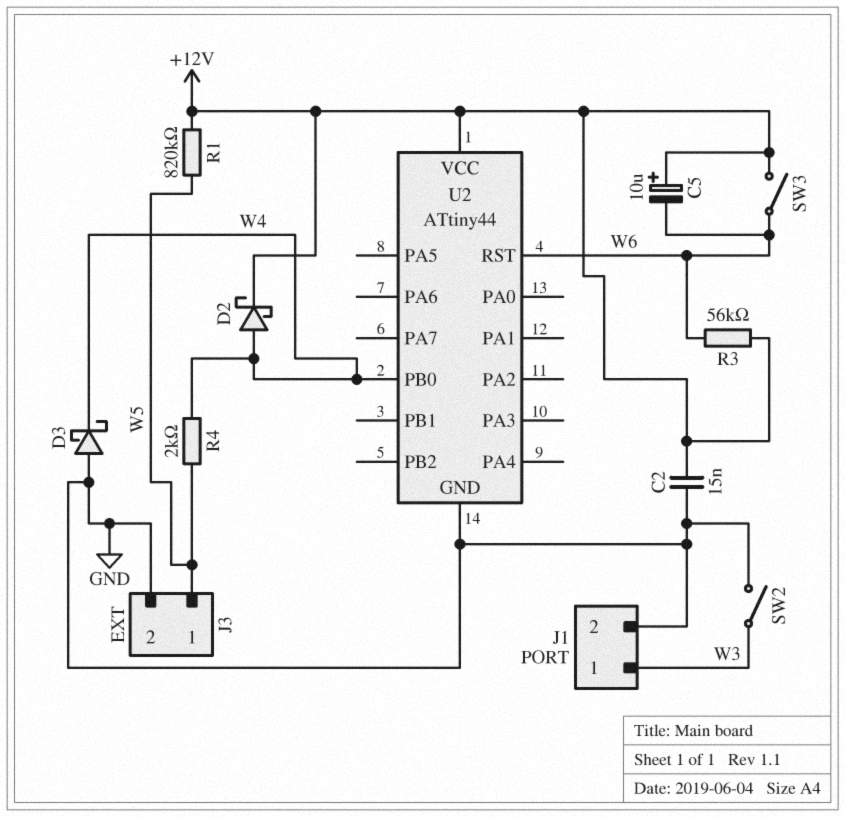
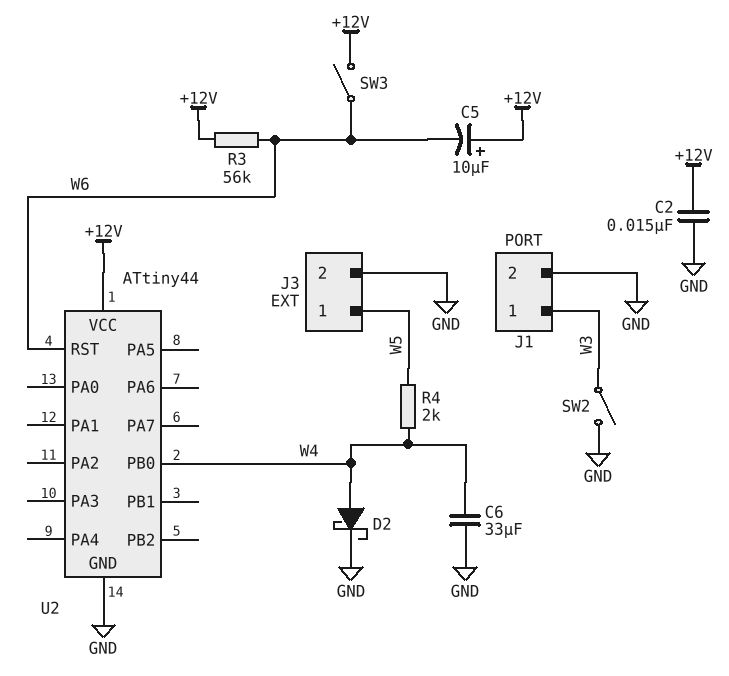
C6: none -> 33uF (GND, W4)
D2: schottky (A W4, K +12V) -> schottky (A W4, K GND)
D3: schottky (A GND, K W4) -> none
R1: 820k (+12V, W5) -> none

